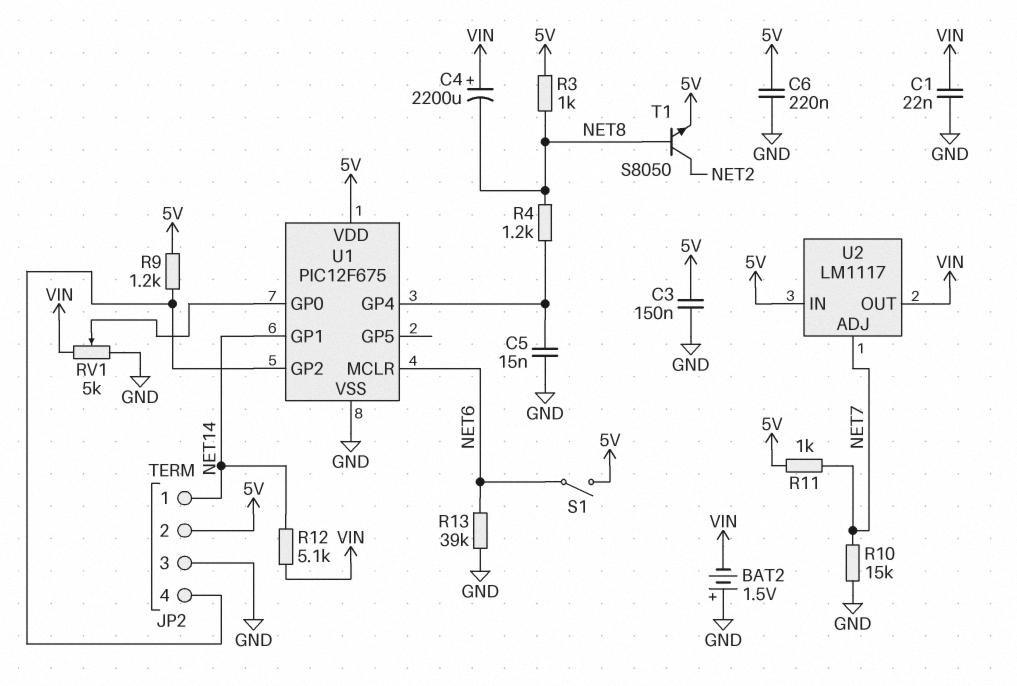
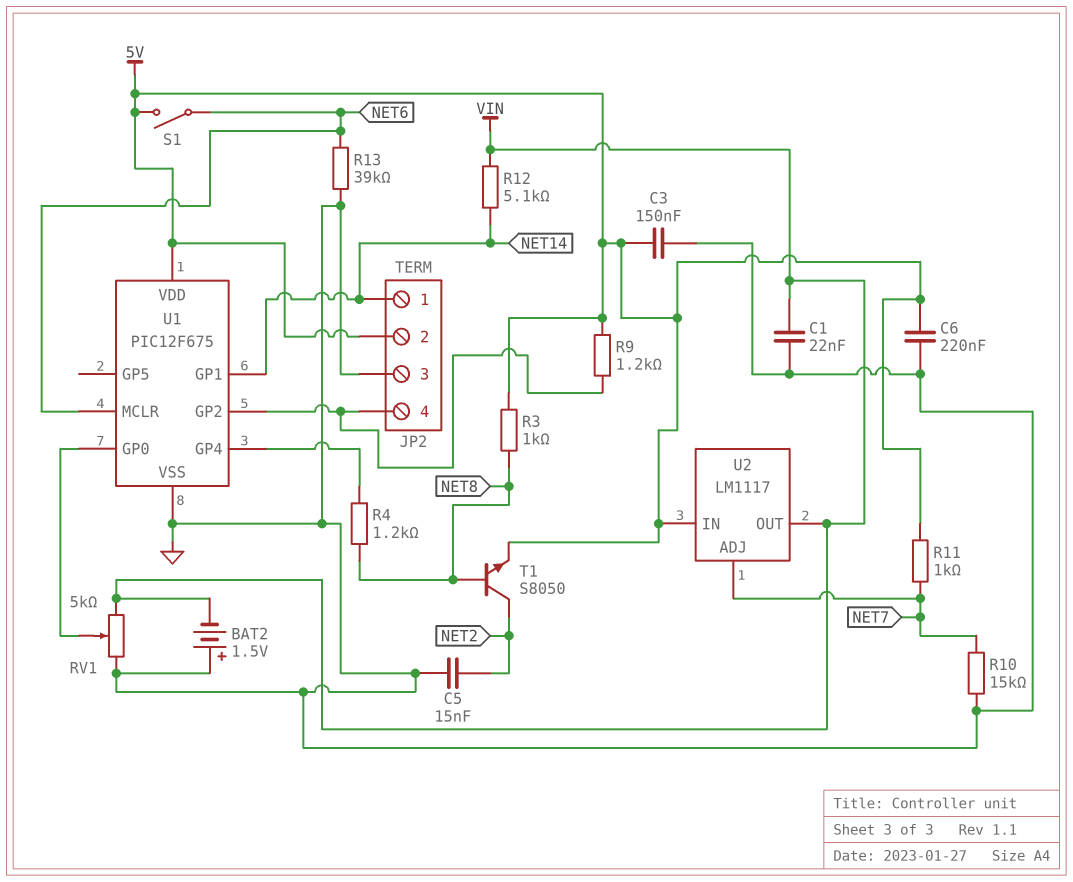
C4: 2200uF (plus VIN, minus NET8) -> none
C5: 15nF (GND, U1/GP4) -> 15nF (GND, NET2)

